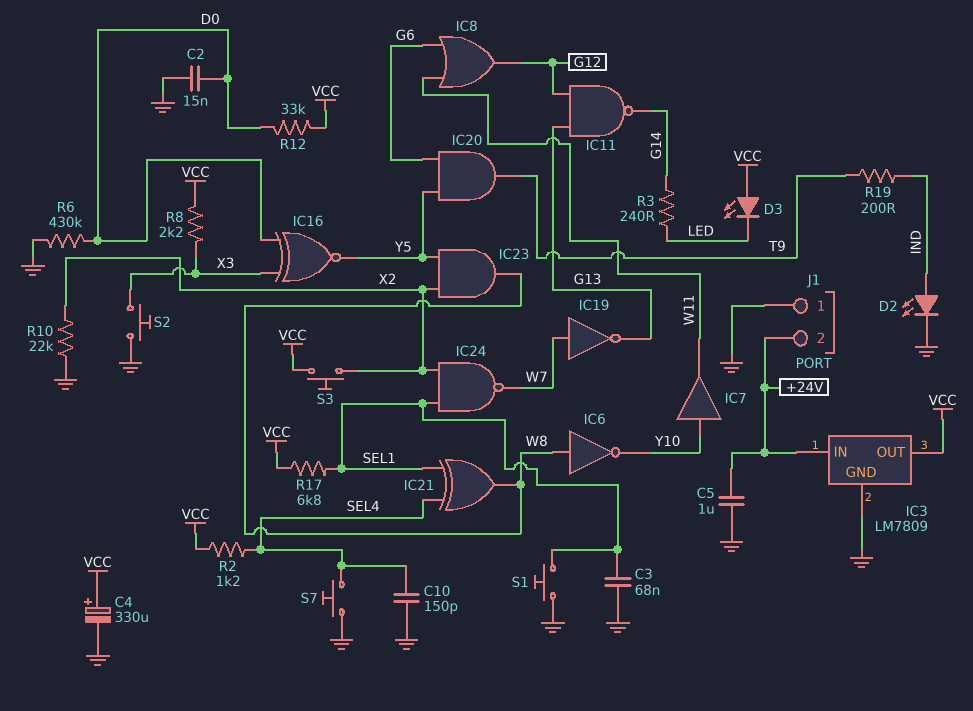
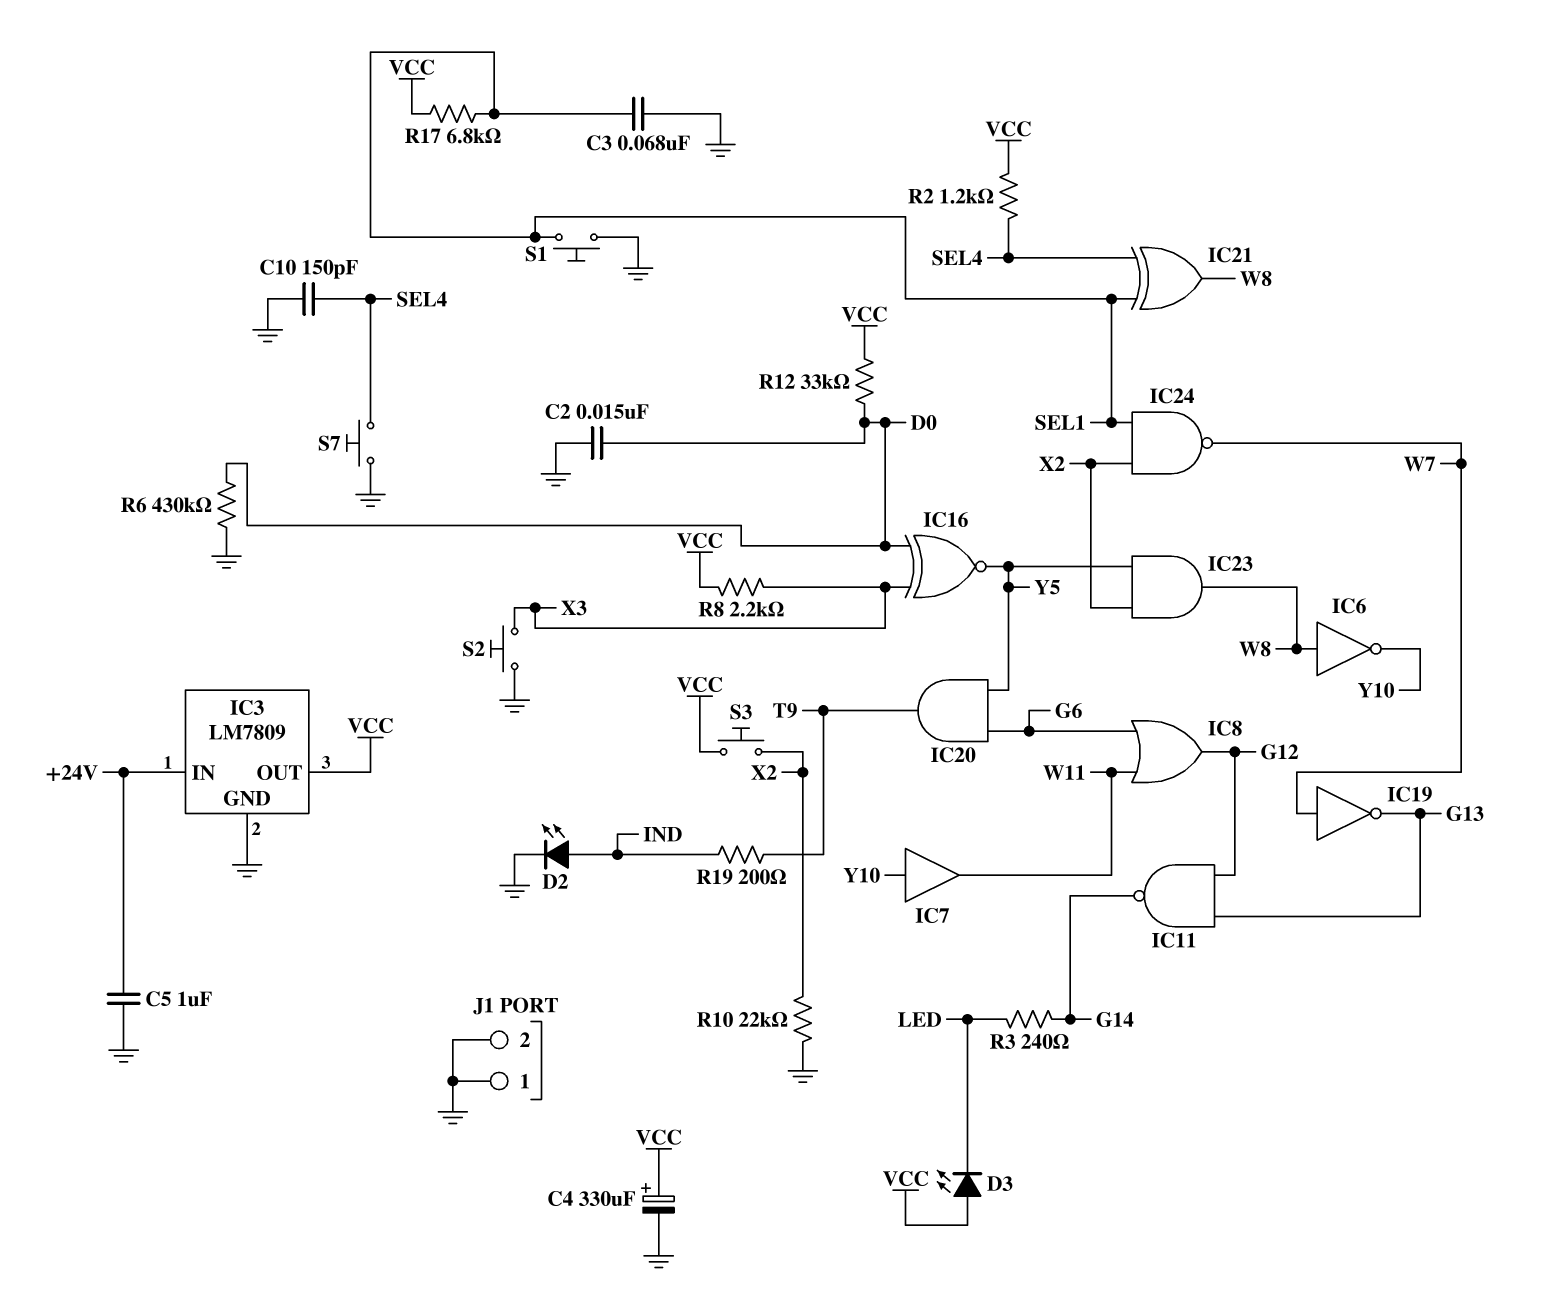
J1 pin 2: +24V -> GND

